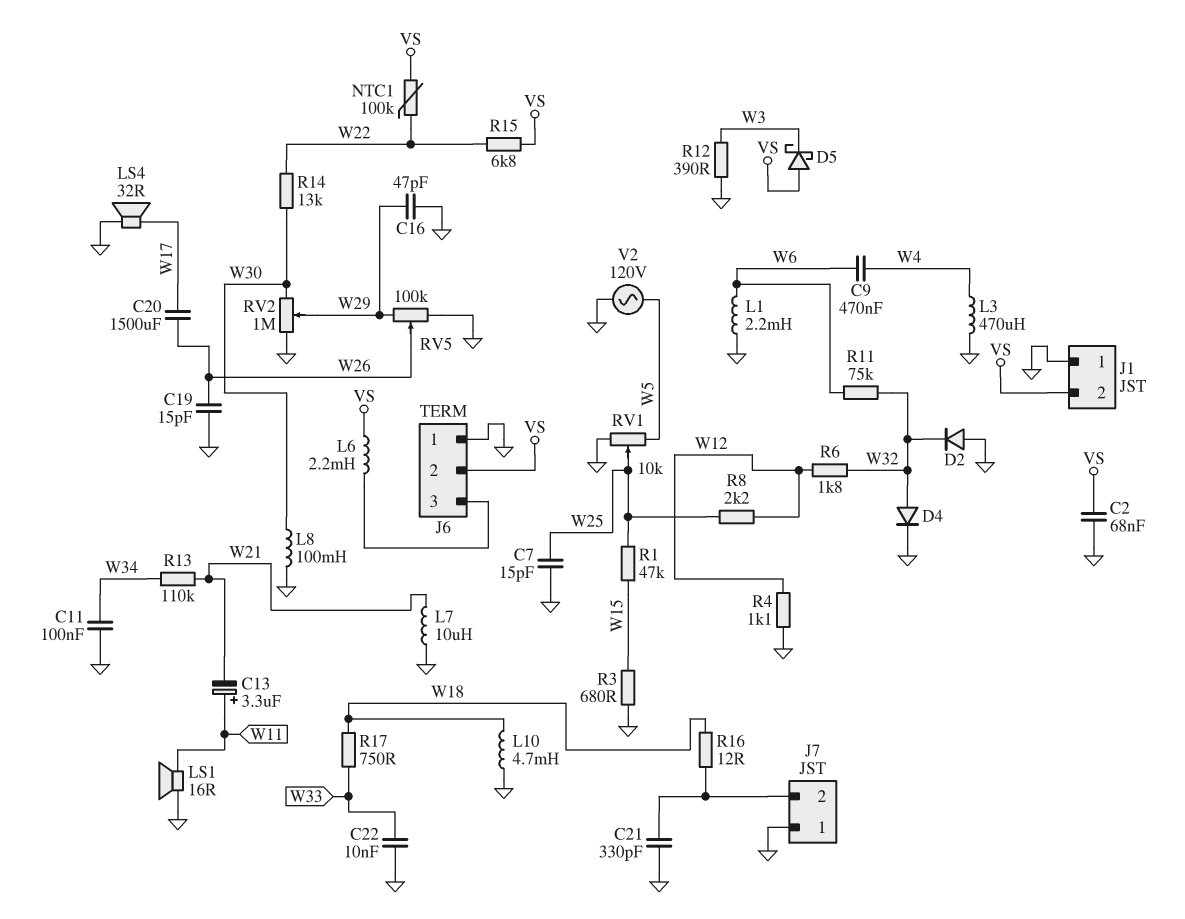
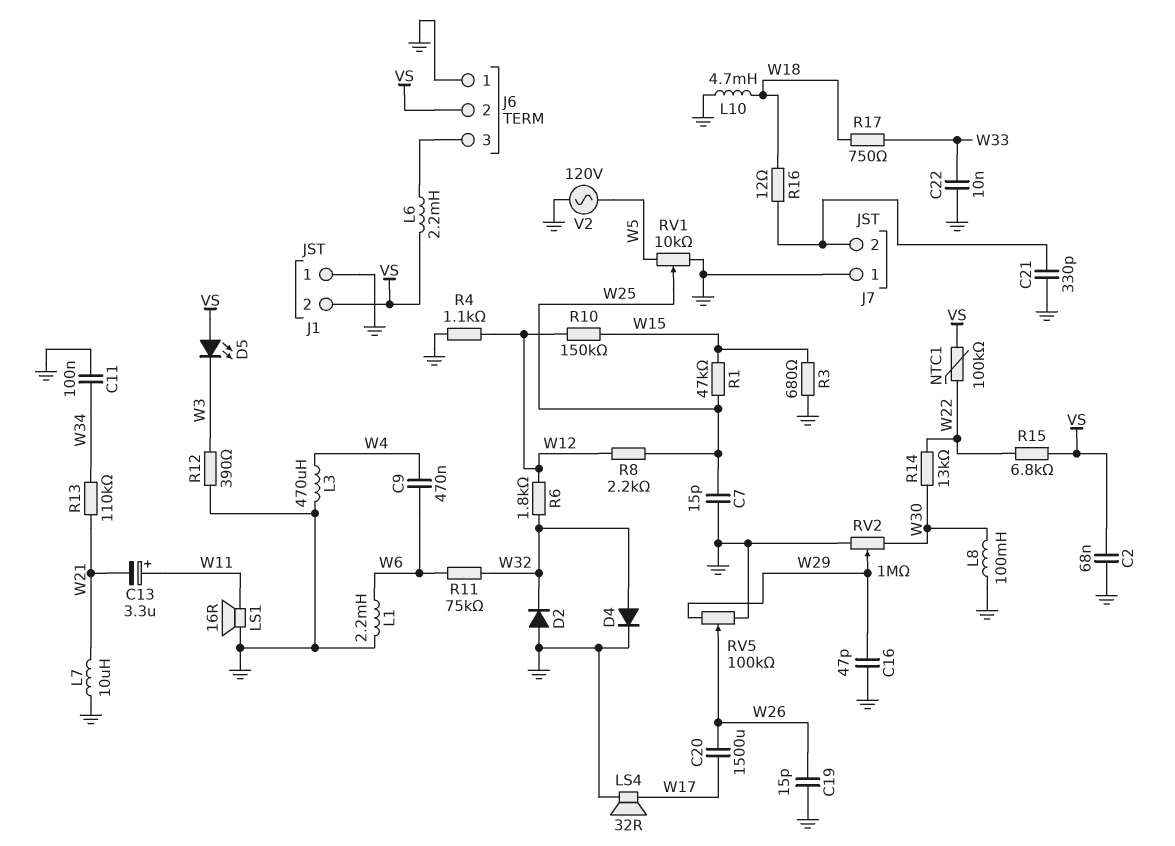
D5: schottky (A VS, K W3) -> LED (A VS, K W3)
R10: none -> 150k (W12, W15)

